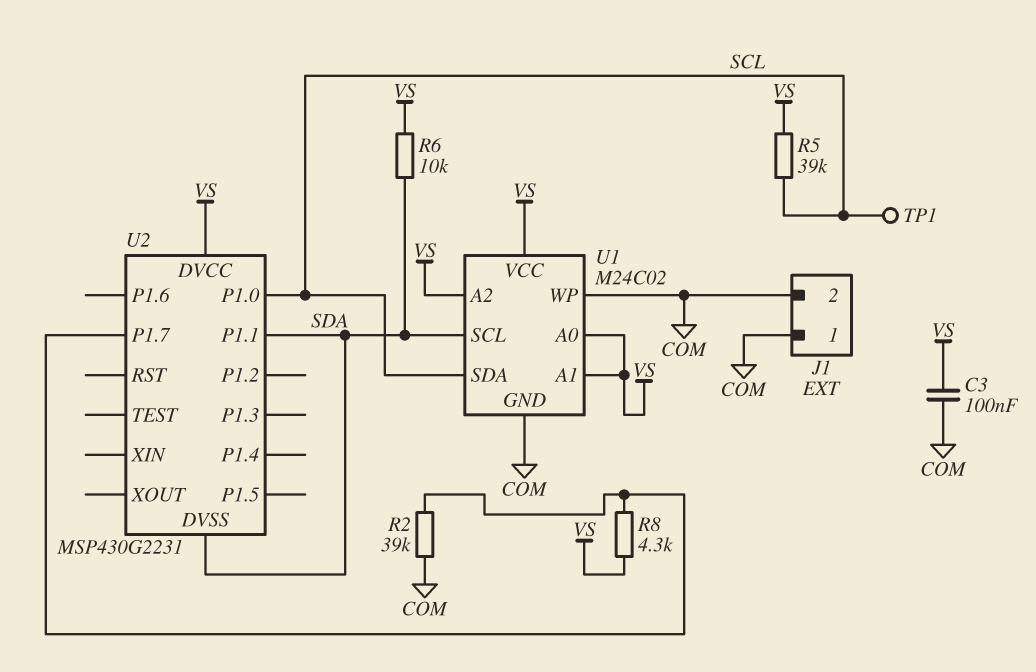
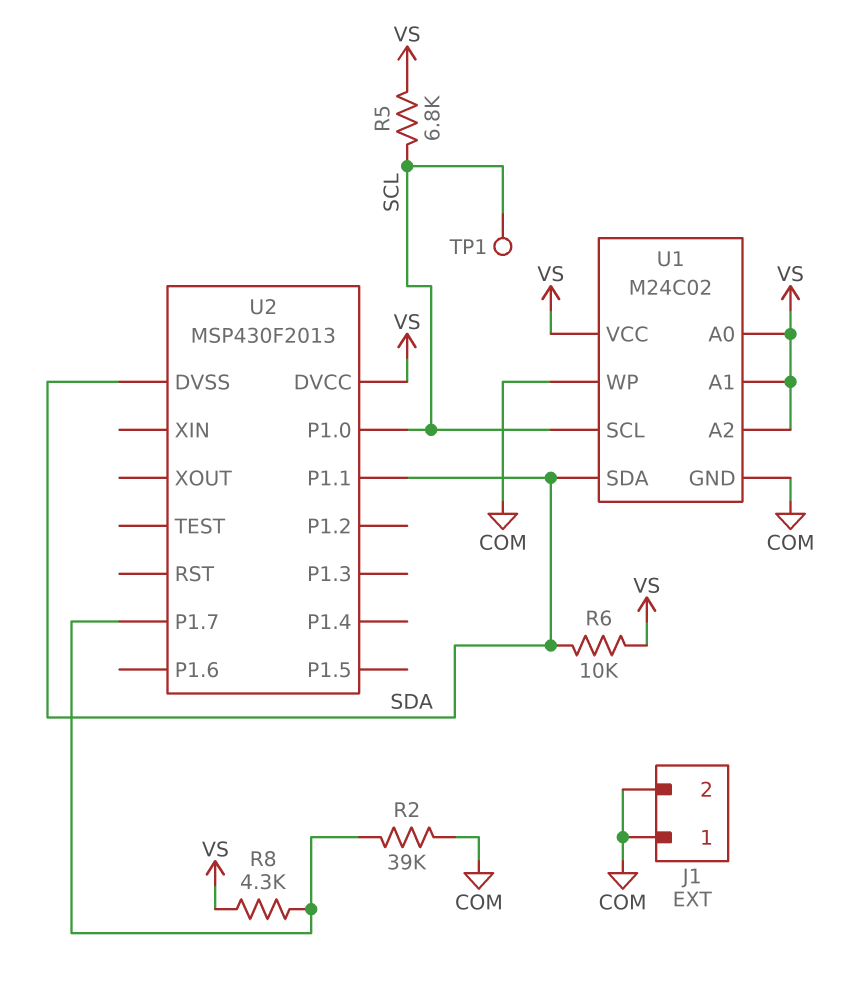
C3: 100nF (COM, VS) -> none
R5: 39k (SCL, VS) -> 6.8k (SCL, VS)
U1 pin SCL: SDA -> SCL
U1 pin SDA: SCL -> SDA
U2: MSP430G2231 -> MSP430F2013

